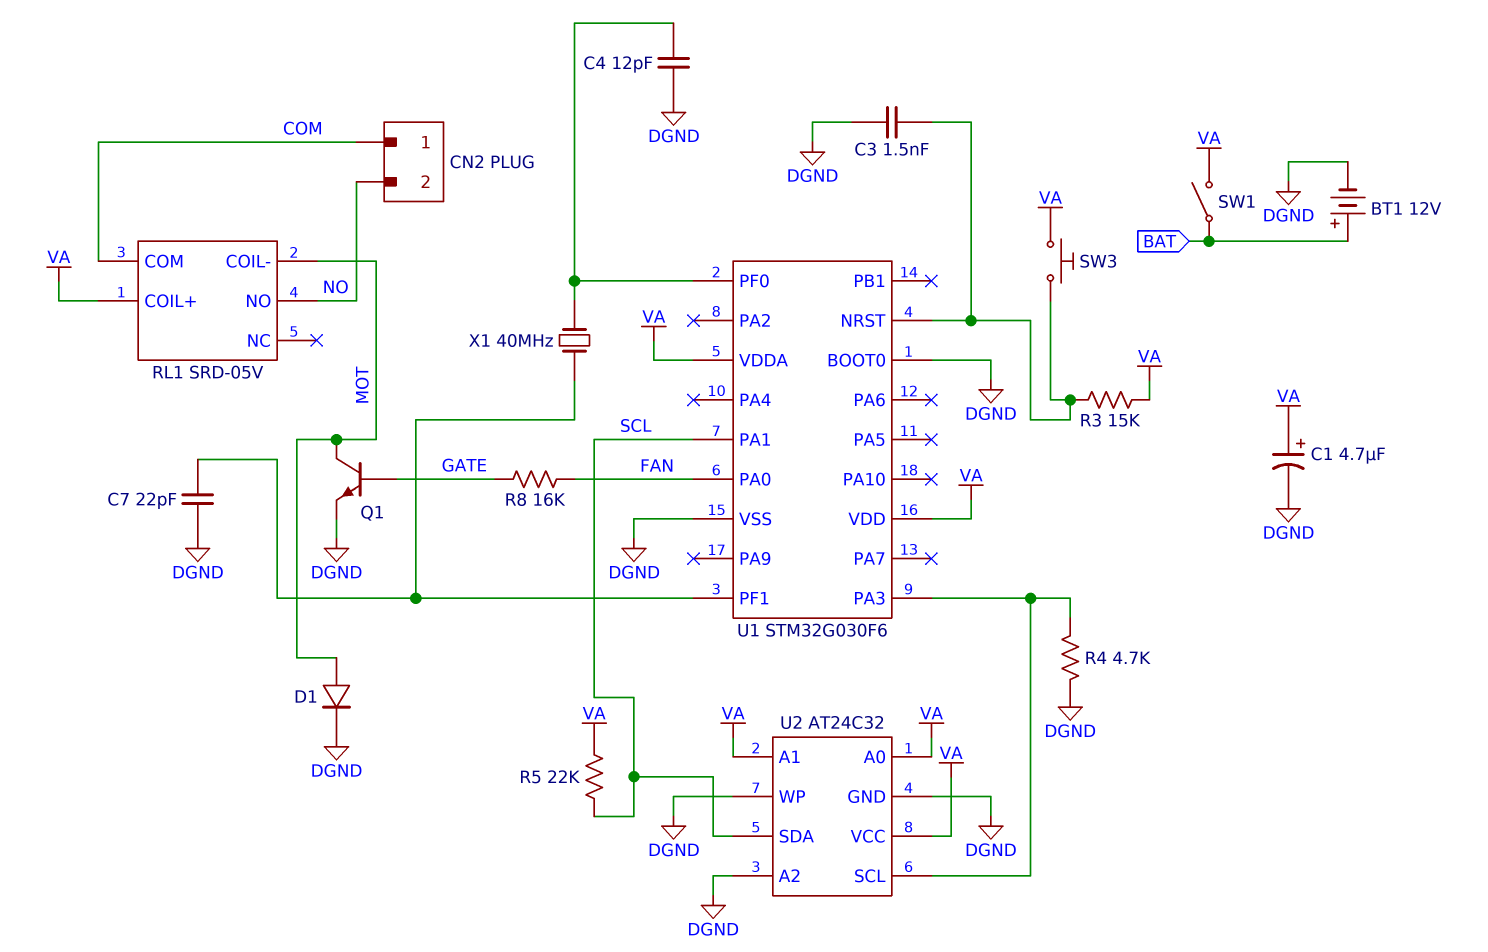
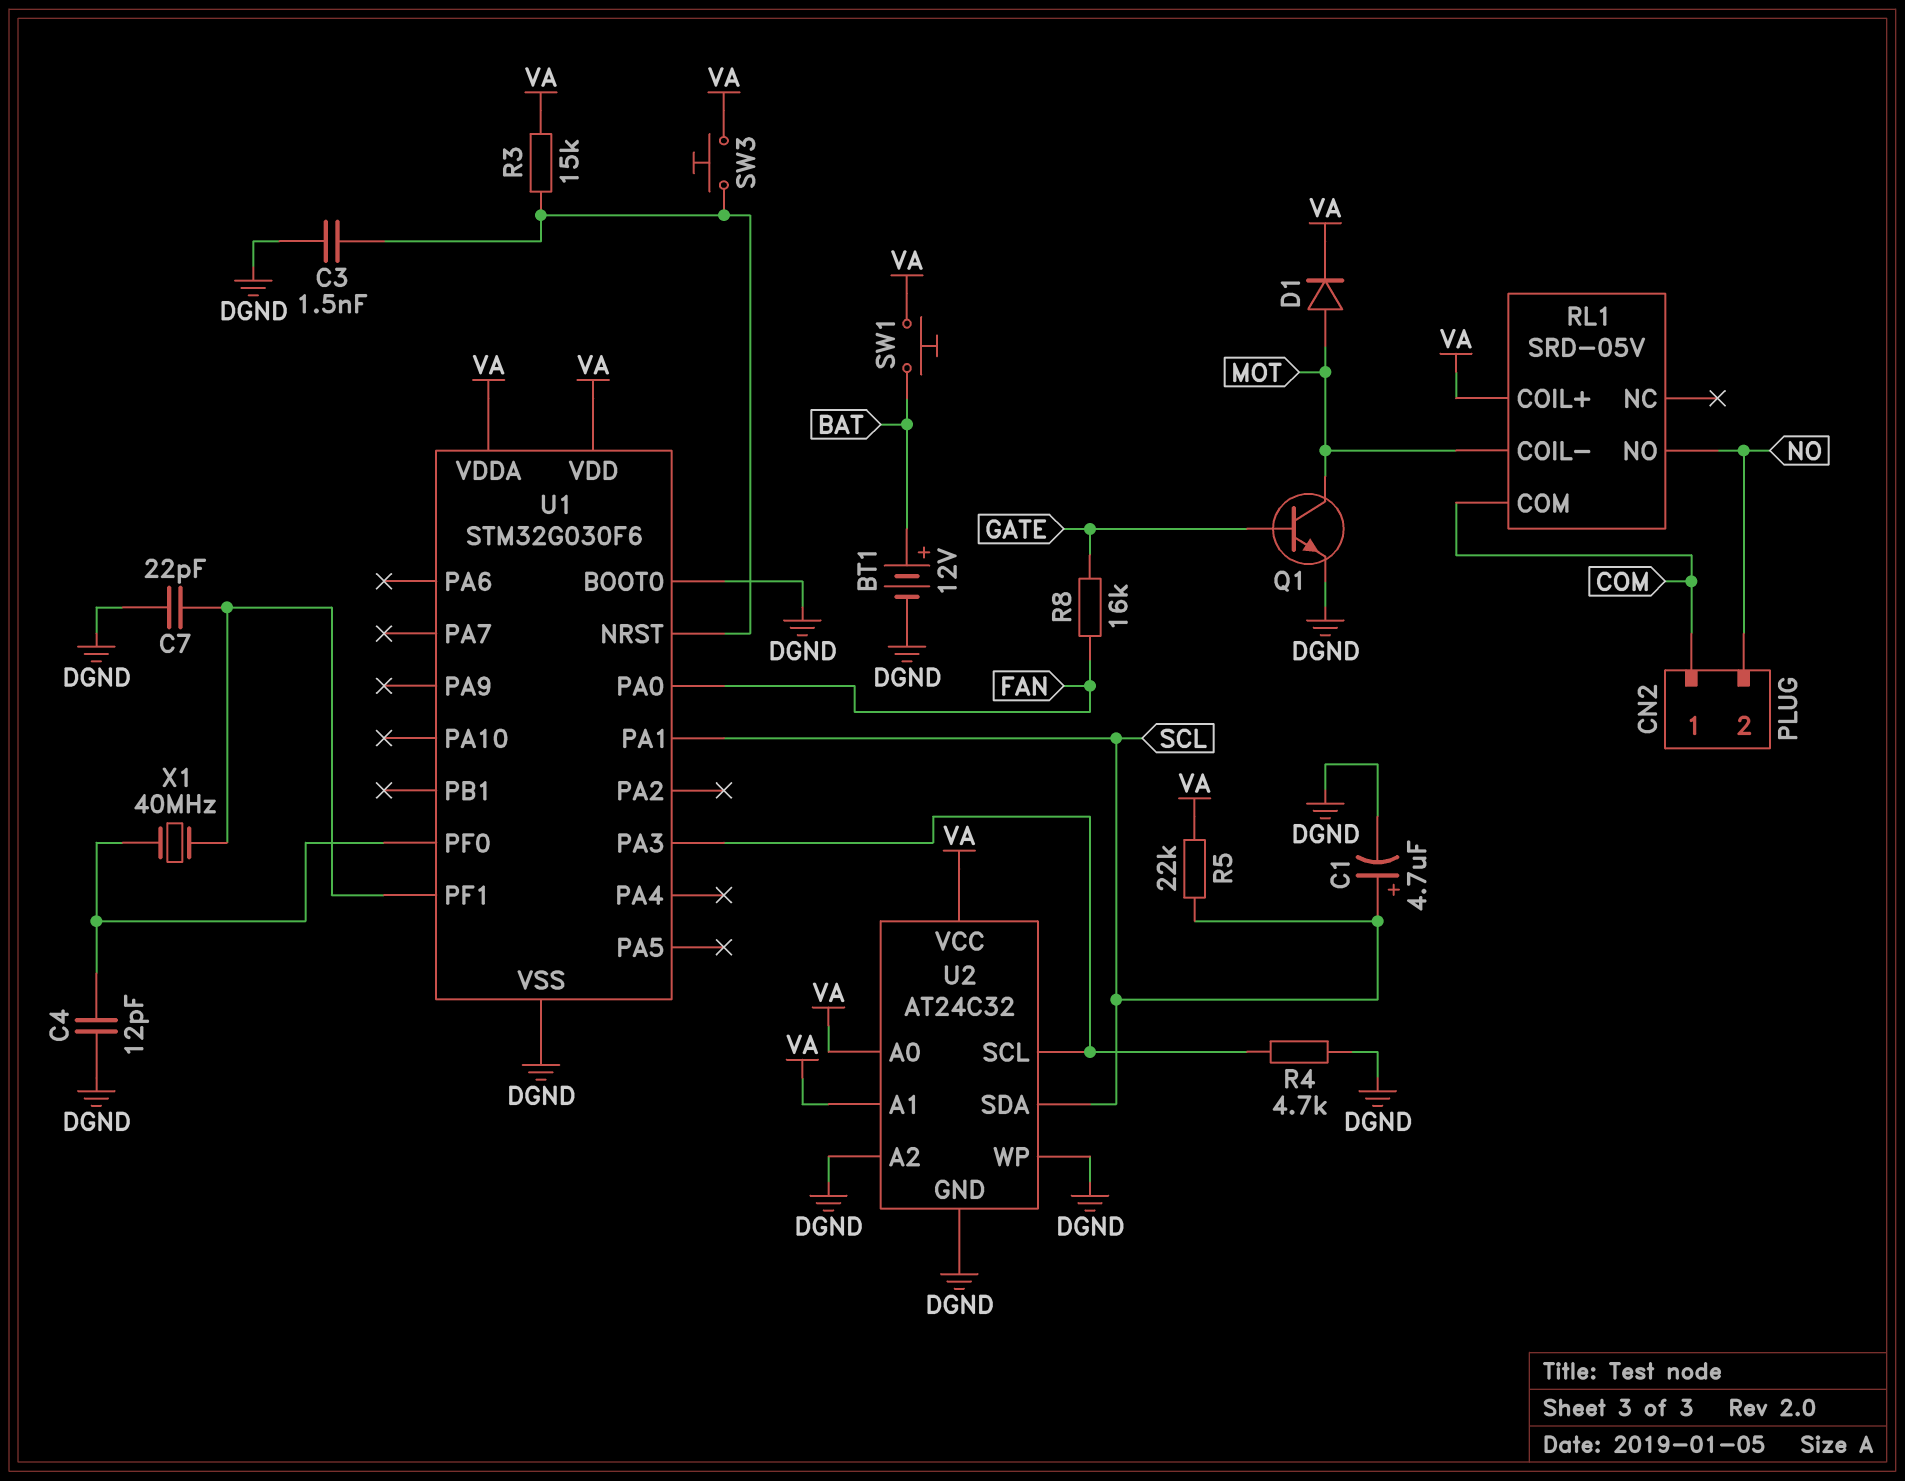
C1: 4.7uF (plus VA, minus DGND) -> 4.7uF (plus SCL, minus DGND)
D1: diode (A MOT, K DGND) -> diode (A MOT, K VA)
SW1: switch (BAT, VA) -> button (BAT, VA)

